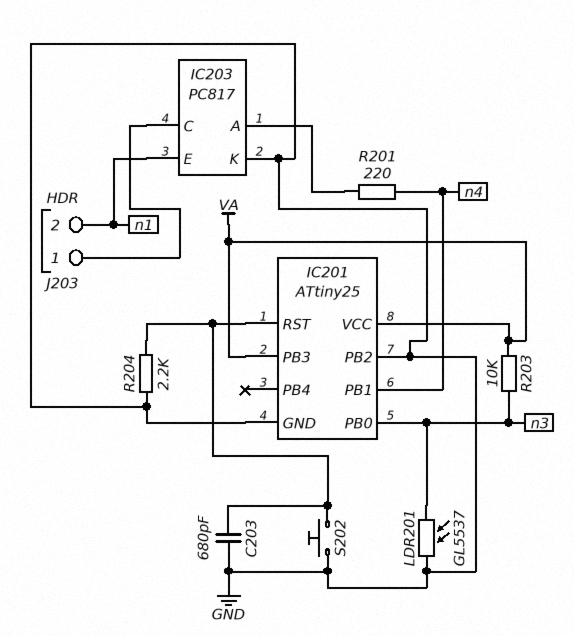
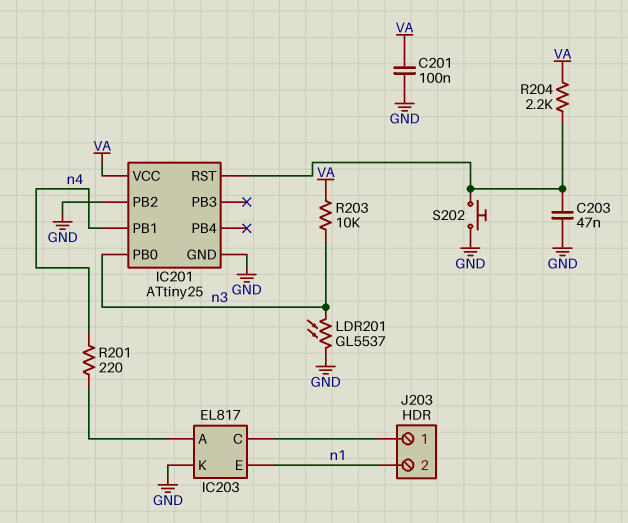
C201: none -> 100nF (GND, VA)
C203: 680pF (GND, IC201/RST) -> 47nF (GND, IC201/RST)
IC201 pin PB3: VA -> none
IC203: PC817 -> EL817
R204: 2.2k (GND, IC201/RST) -> 2.2k (IC201/RST, VA)

